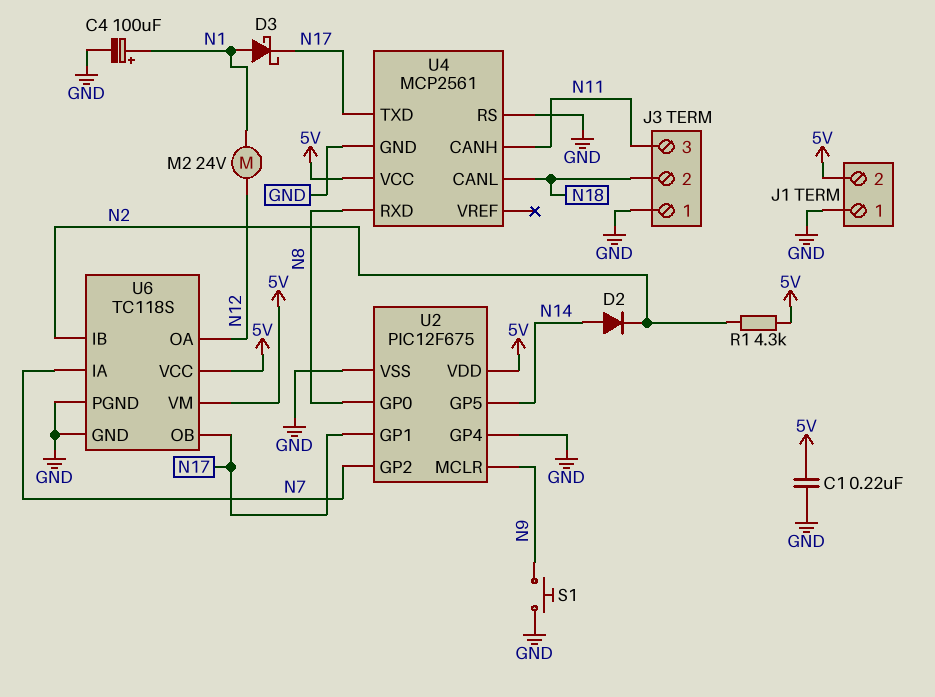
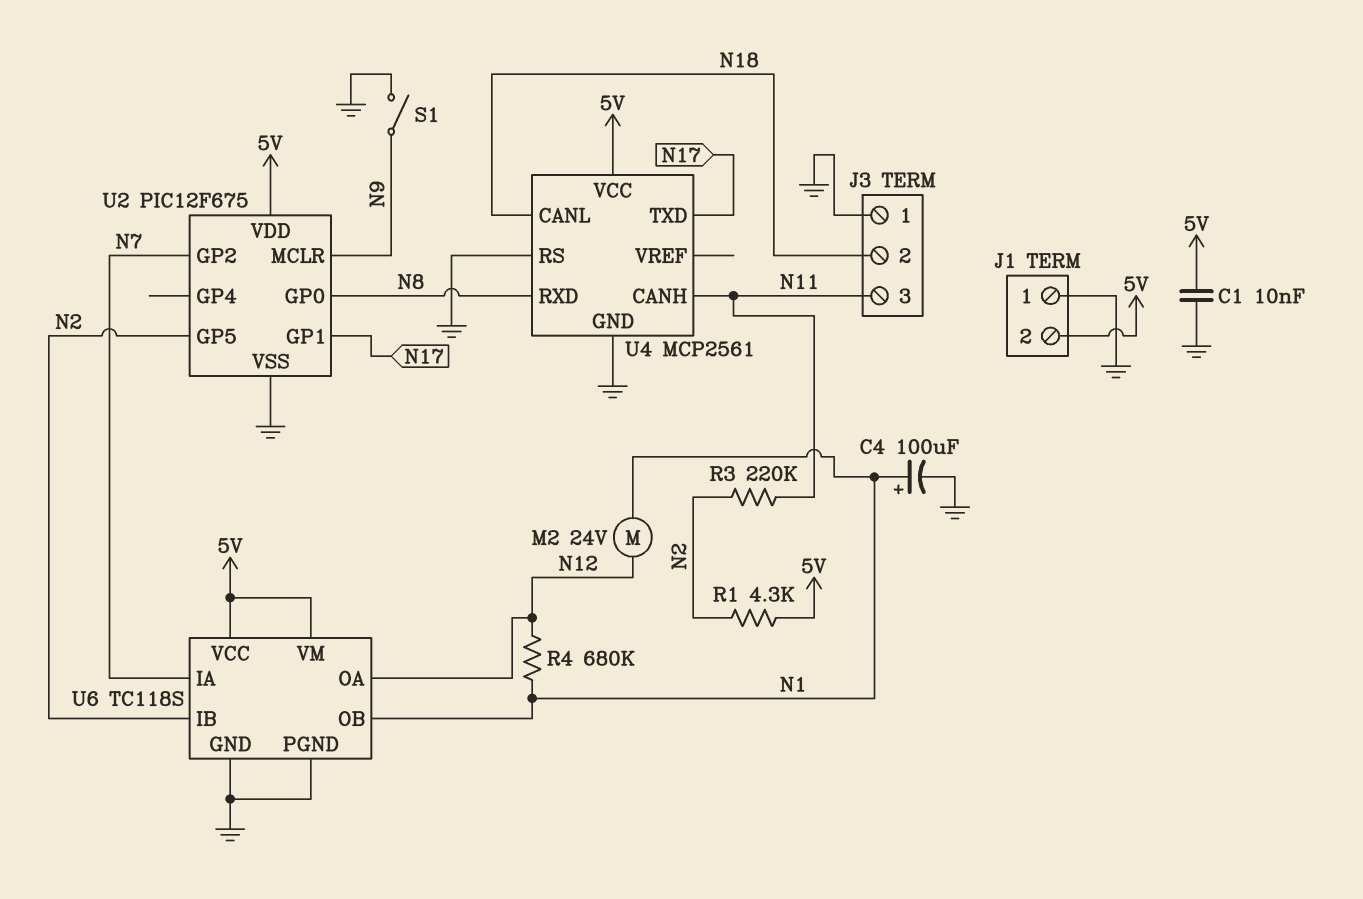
C1: 220nF (5V, GND) -> 10nF (5V, GND)
D2: diode (A N14, K N2) -> none
D3: schottky (A N1, K N17) -> none
R3: none -> 220k (N2, N11)
R4: none -> 680k (N1, N12)
S1: button (GND, N9) -> switch (GND, N9)
U2 pin GP4: GND -> none
U2 pin GP5: N14 -> N2
U6 pin OB: N17 -> N1

